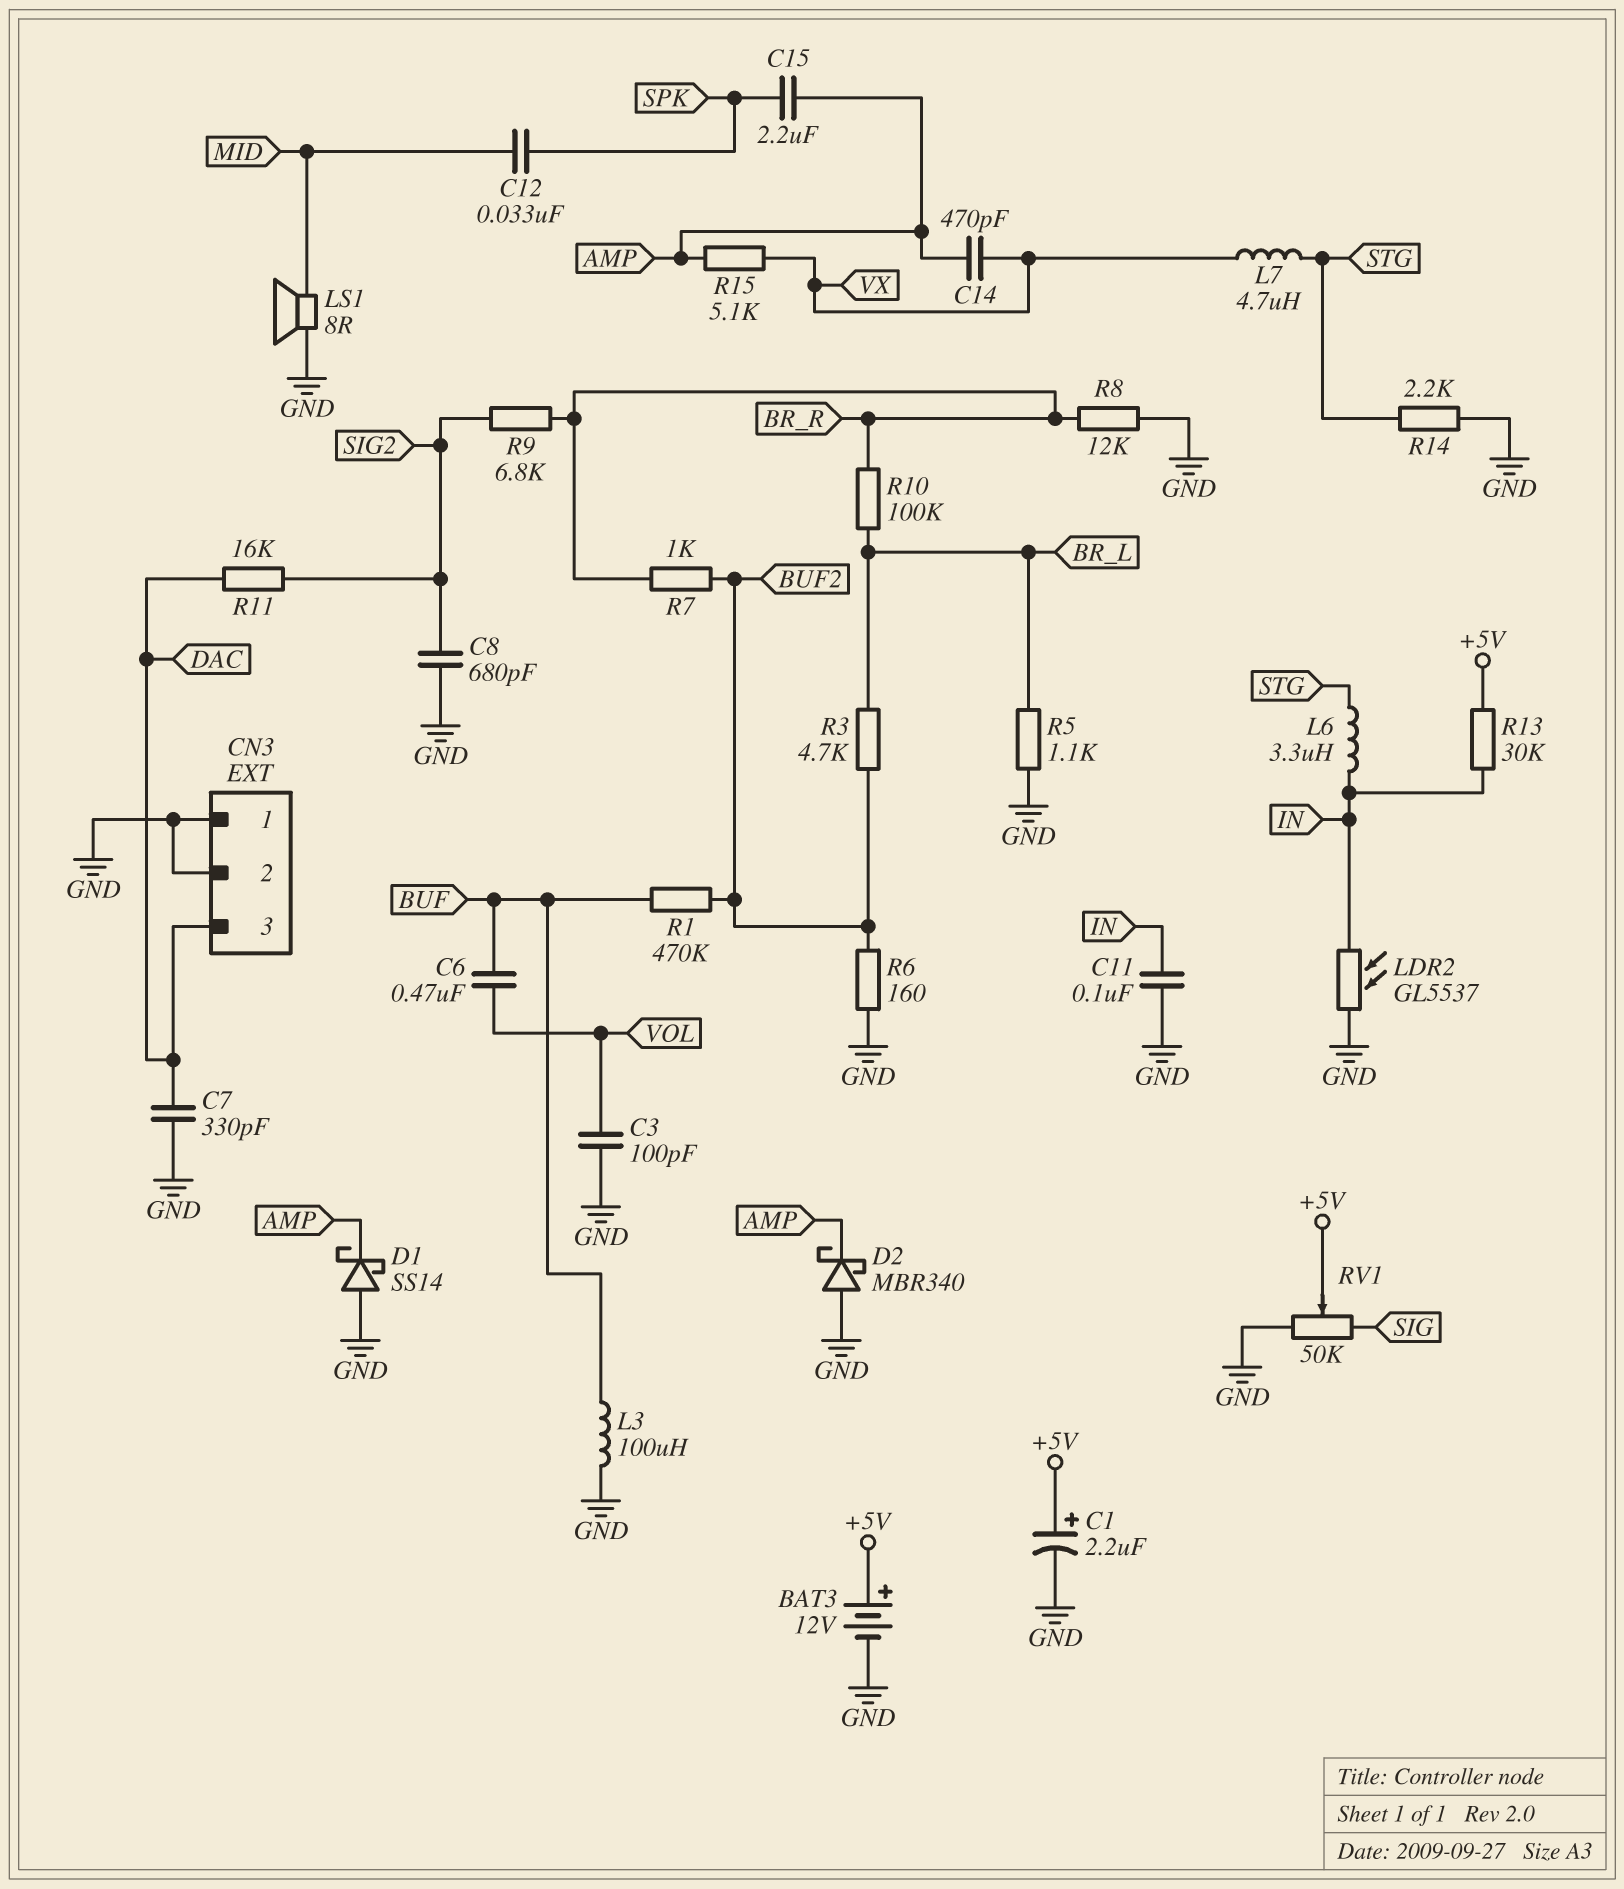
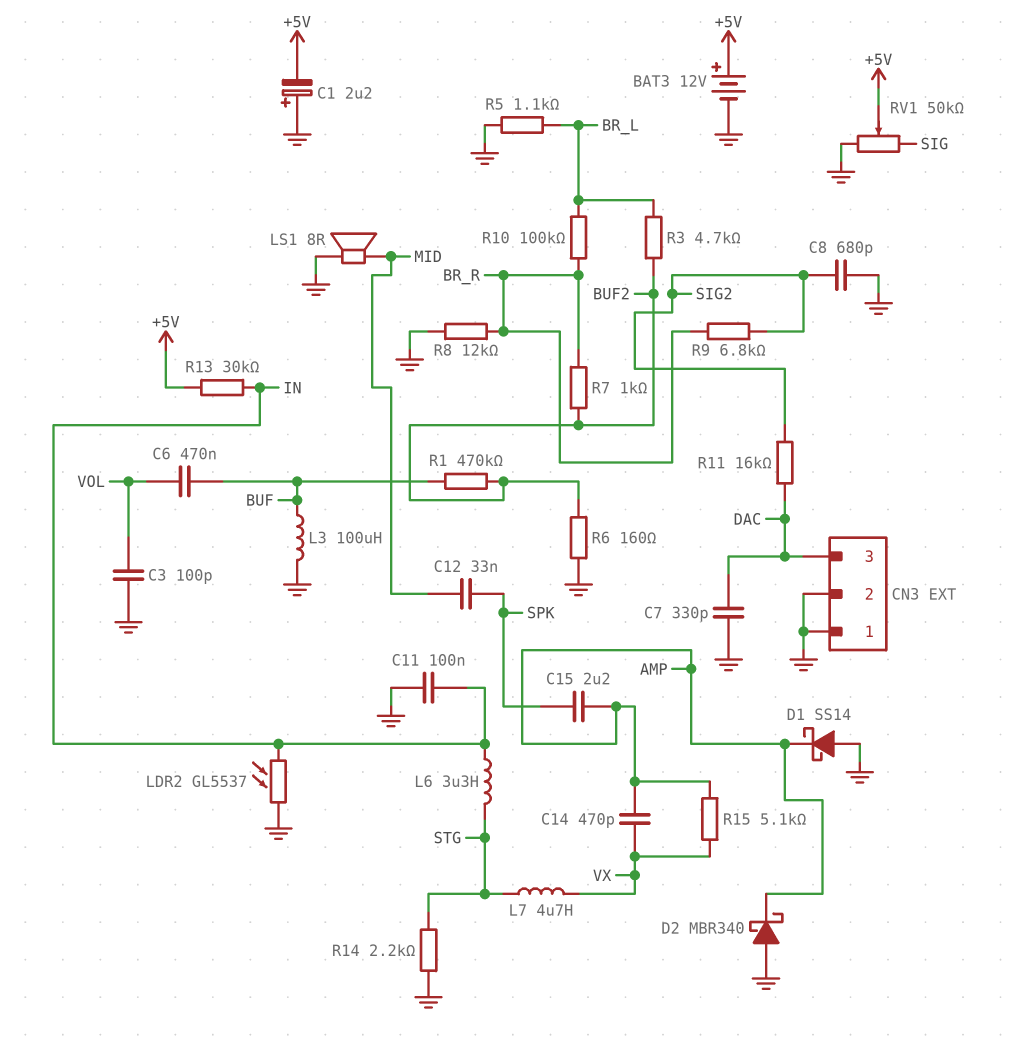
C1: 2.2uF (plus +5V, minus GND) -> 2.2uF (plus GND, minus +5V)

